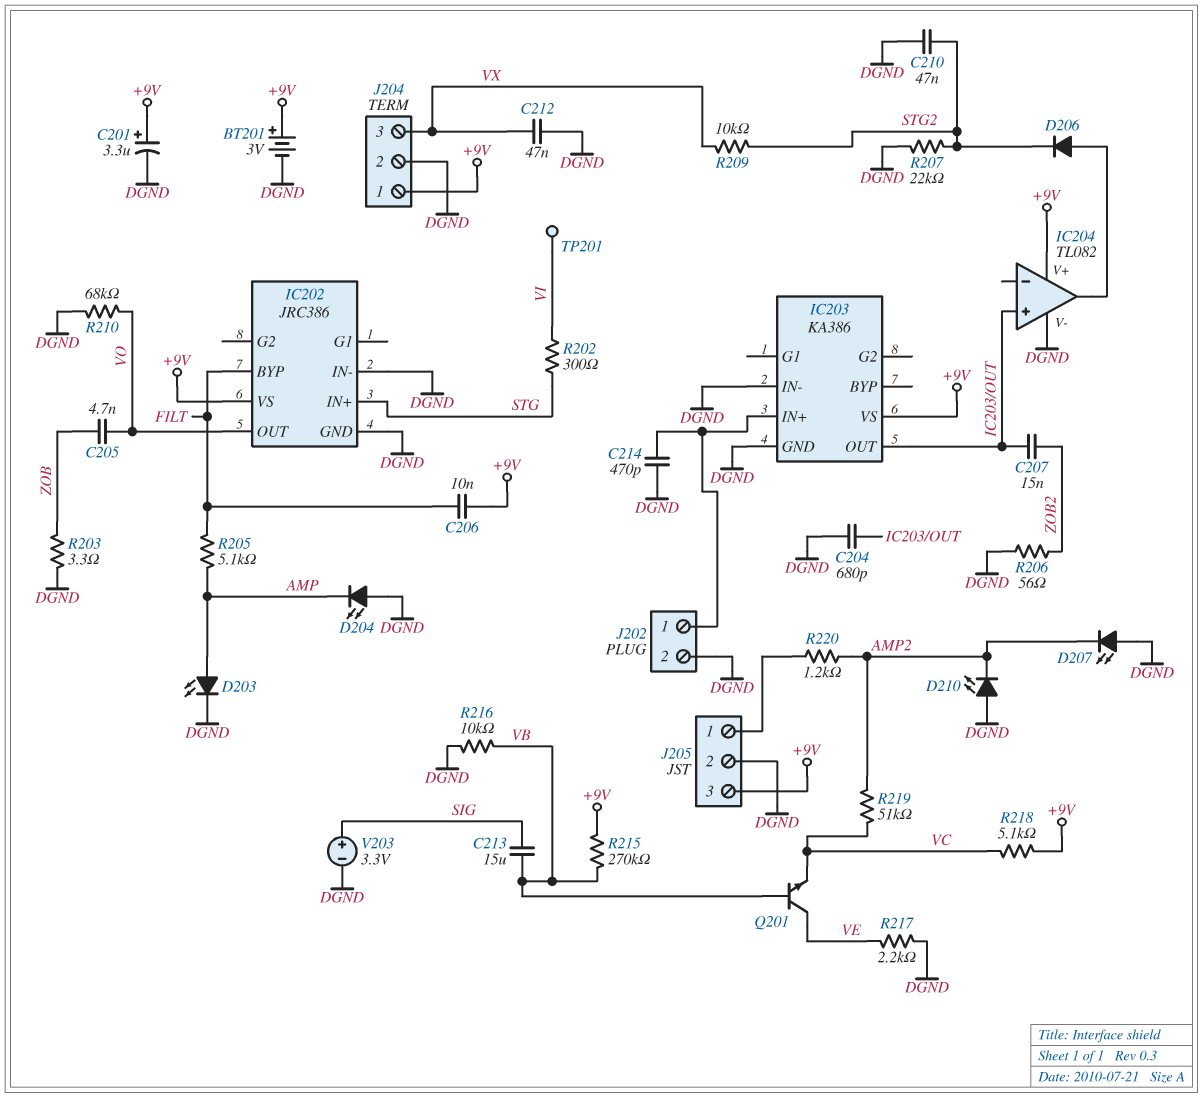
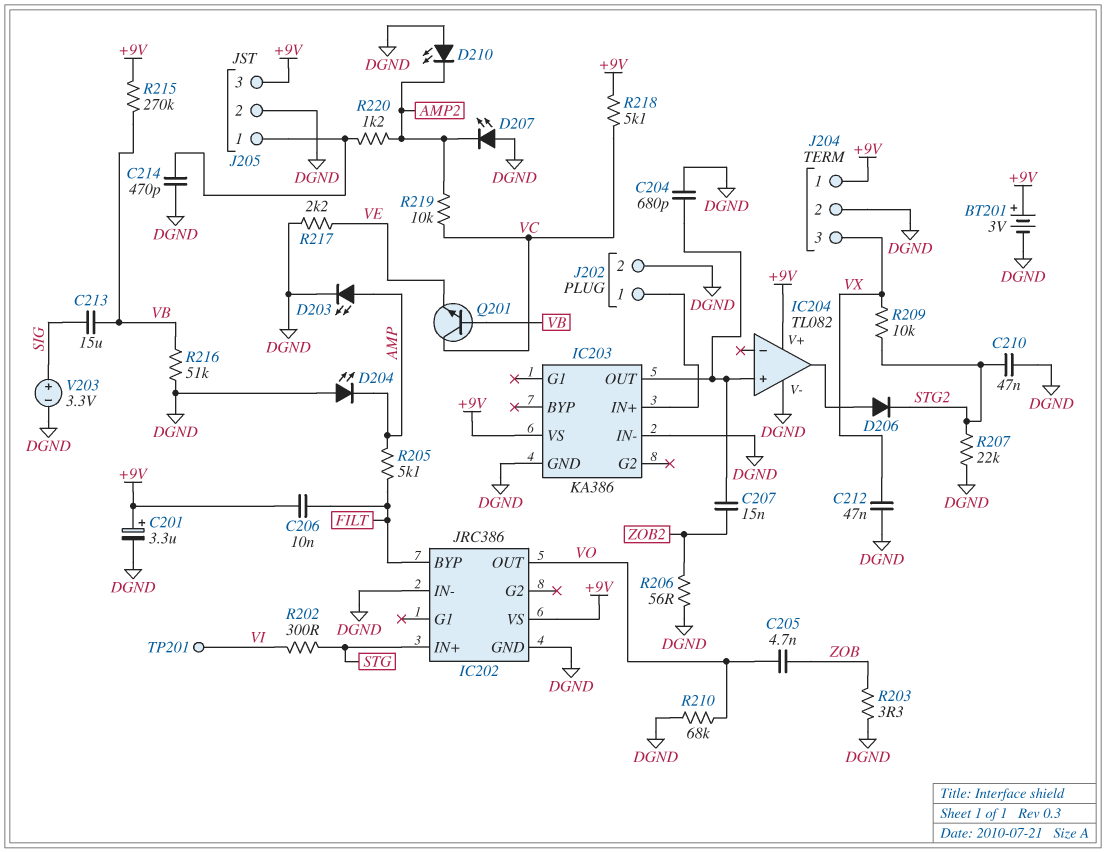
C214: 470pF (DGND, IC203/IN+) -> 470pF (DGND, J205/1)
Q201: NPN (B VB, C VE, E VC) -> NPN (B VB, C VC, E VE)
R216: 10k (DGND, VB) -> 51k (DGND, VB)
R219: 51k (AMP2, VC) -> 10k (AMP2, VC)

